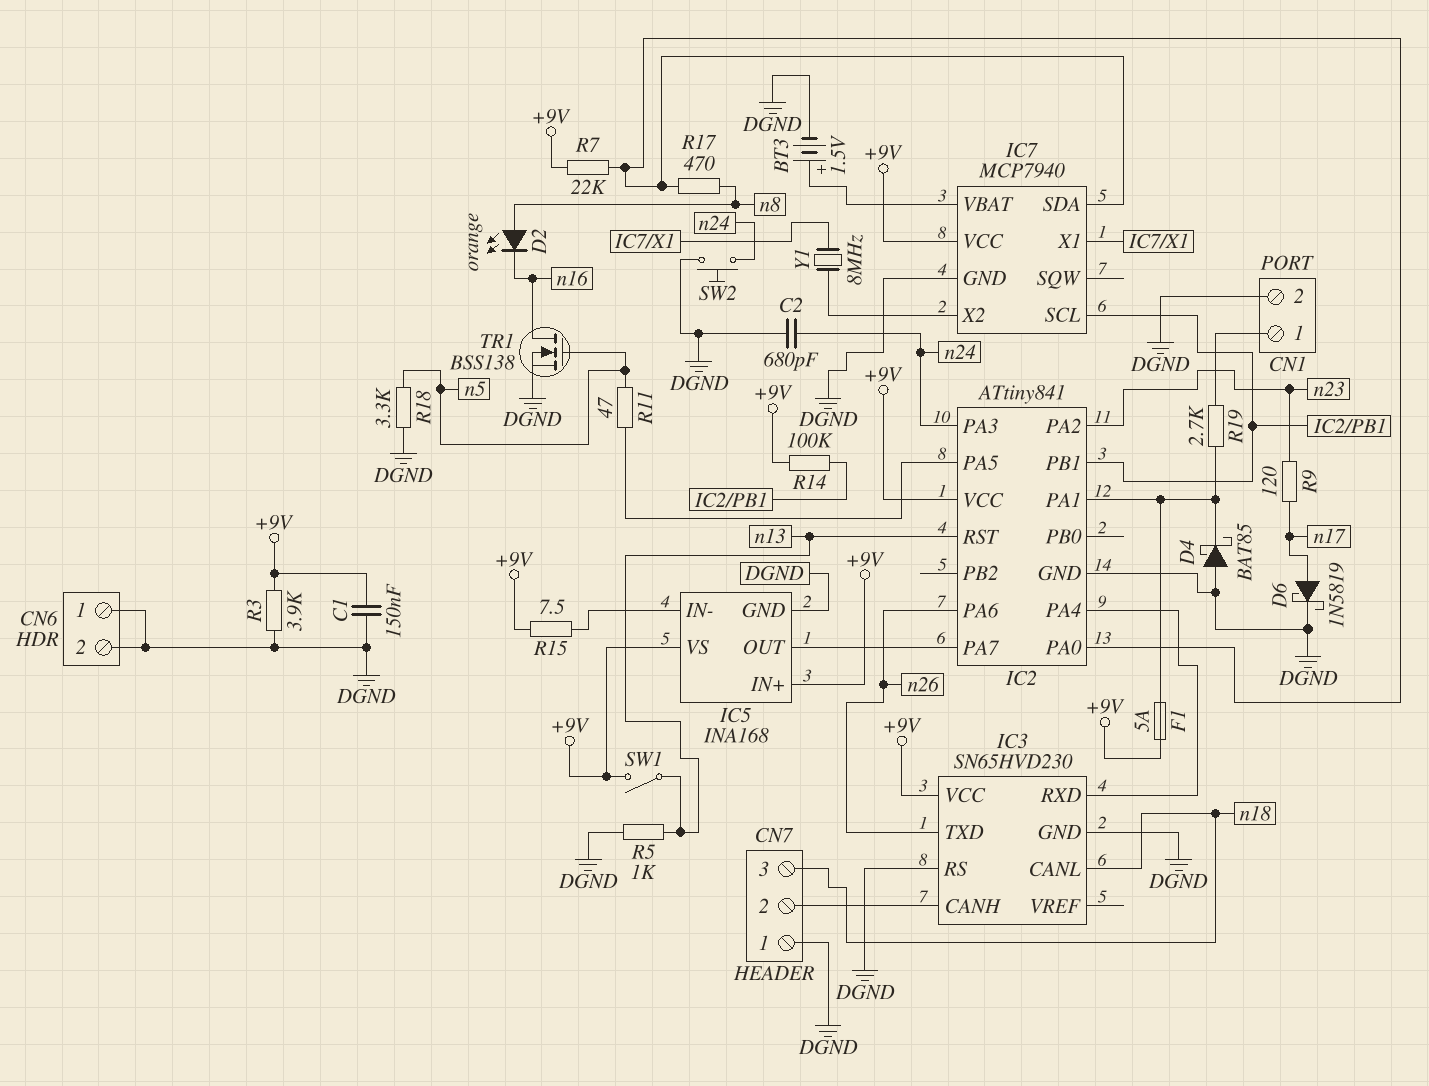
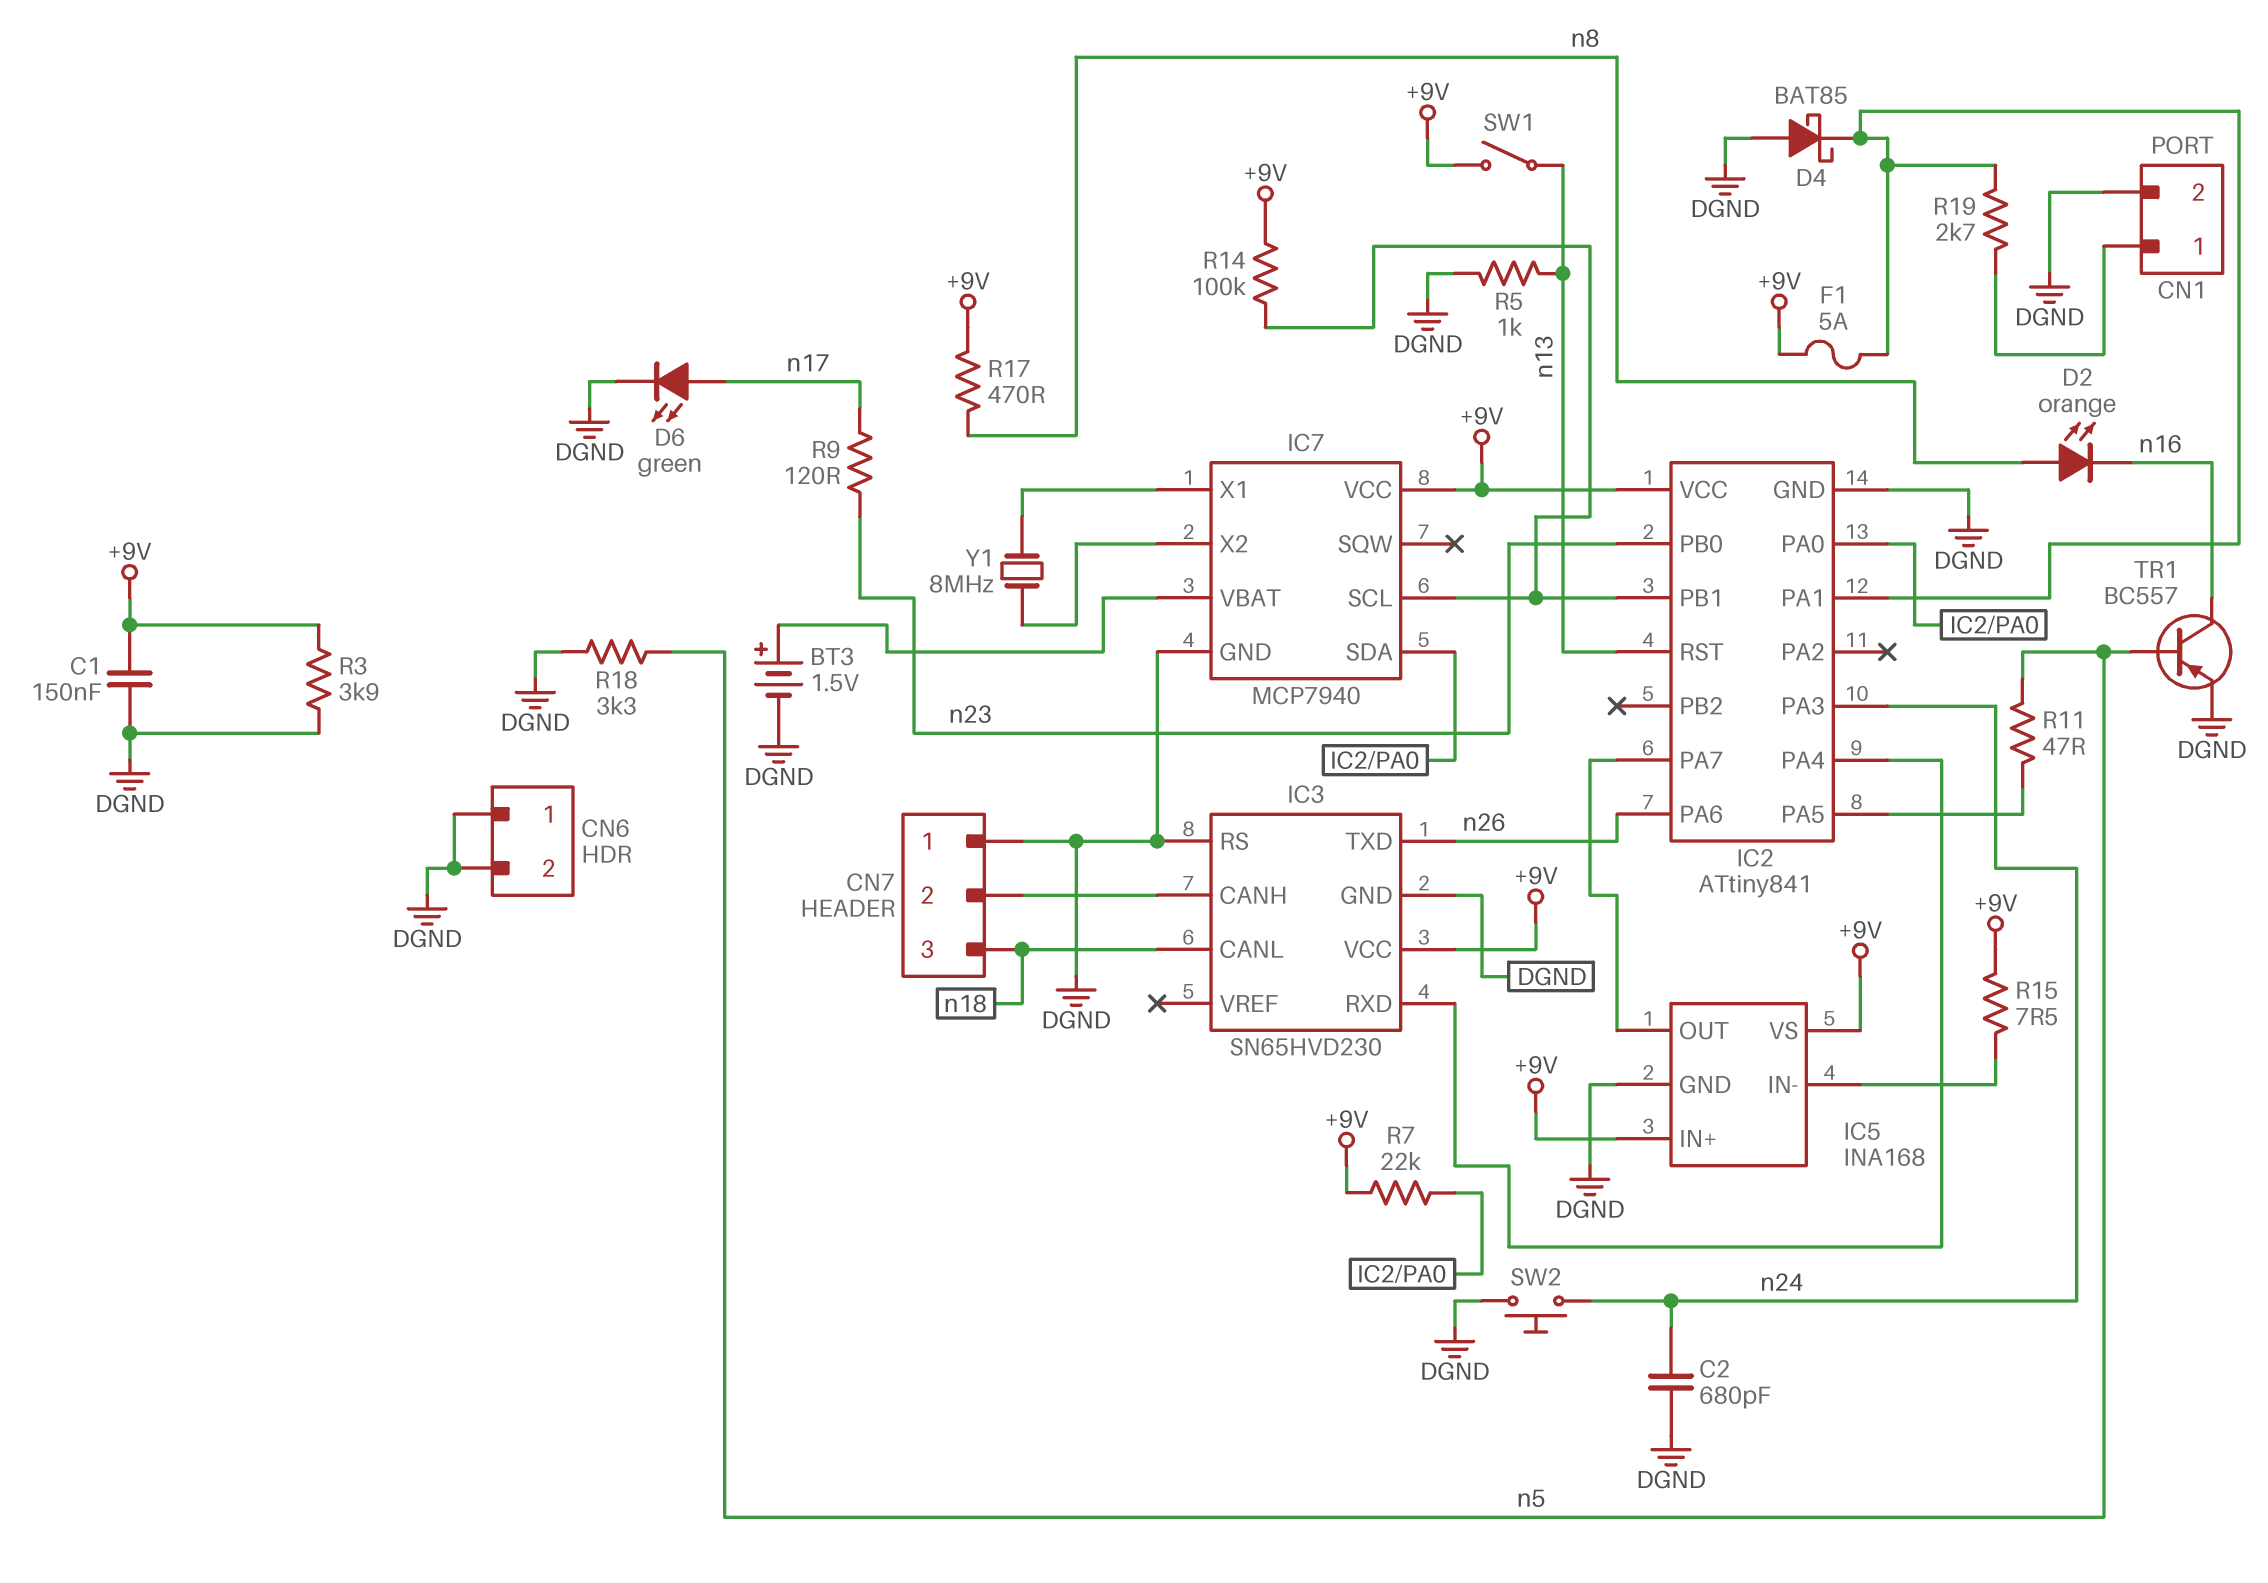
D6: schottky 1N5819 (A n17, K DGND) -> LED green (A n17, K DGND)
IC2 pin PA2: n23 -> none
IC2 pin PB0: none -> n23
R17: 470 (IC2/PA0, n8) -> 470 (+9V, n8)
TR1: NMOS BSS138 (G n5, D n16, S DGND) -> PNP BC557 (B n5, C n16, E DGND)

